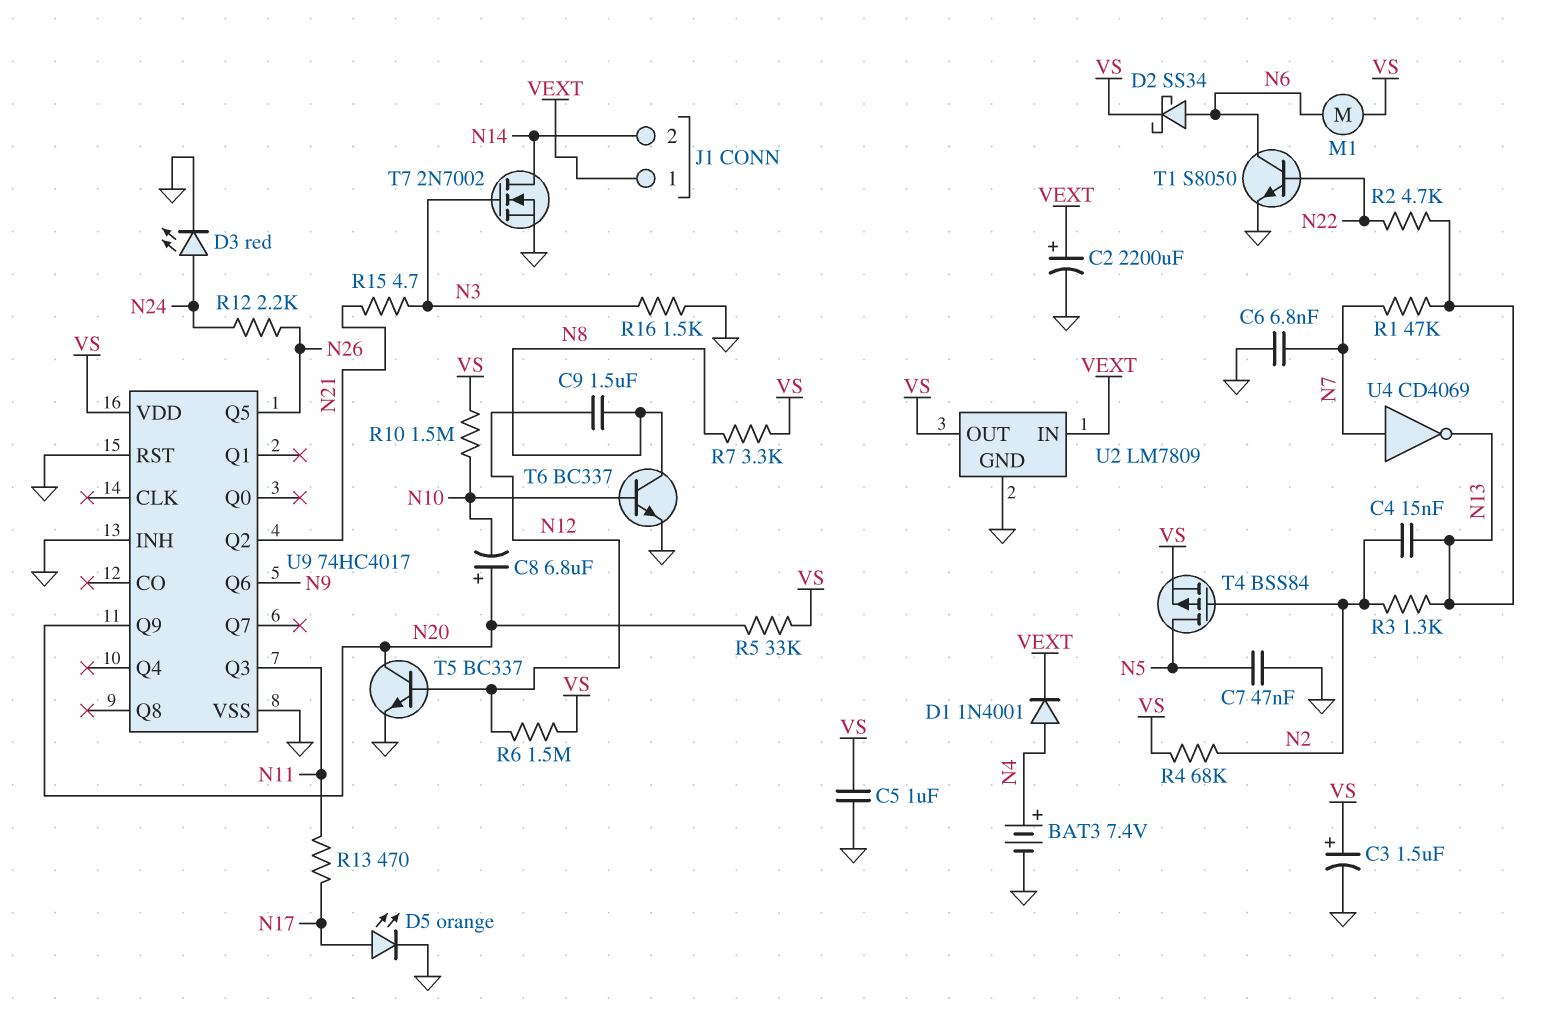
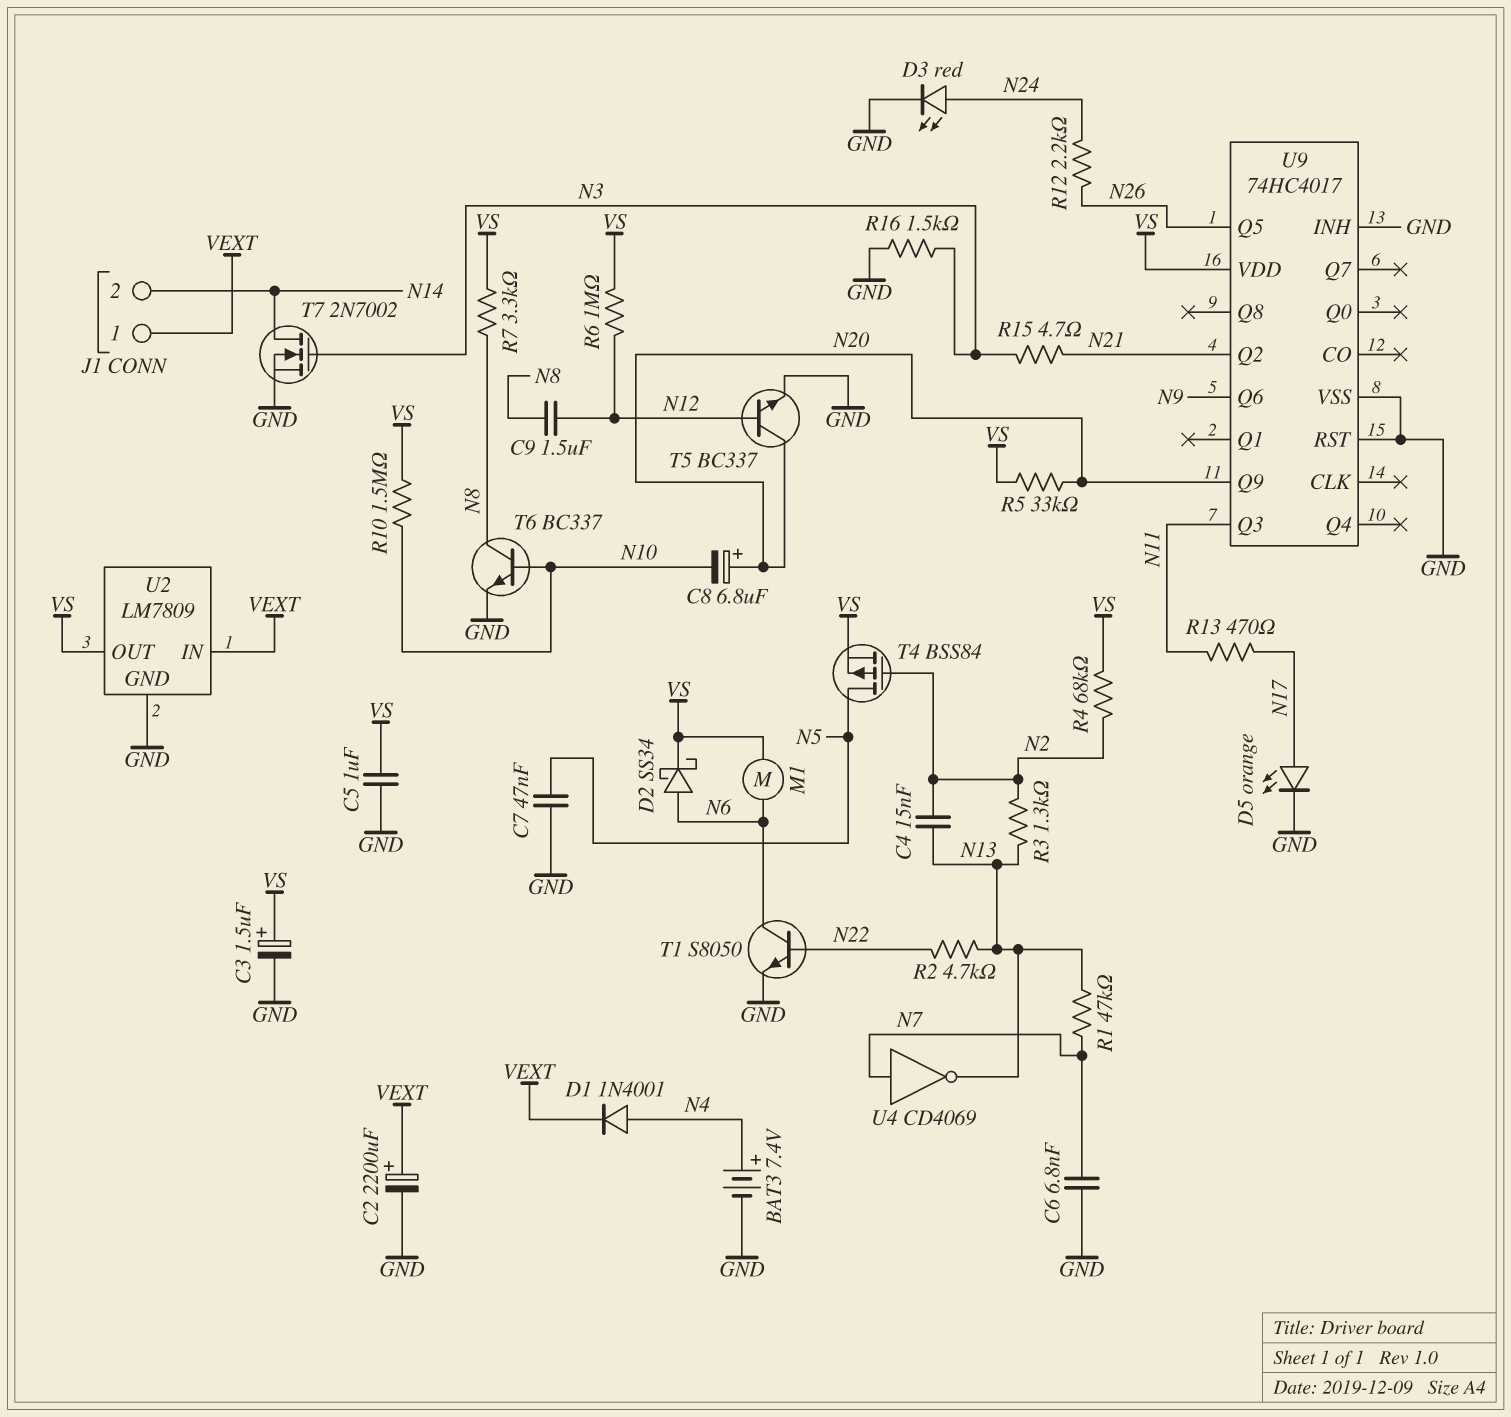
R6: 1.5M (N12, VS) -> 1M (N12, VS)

